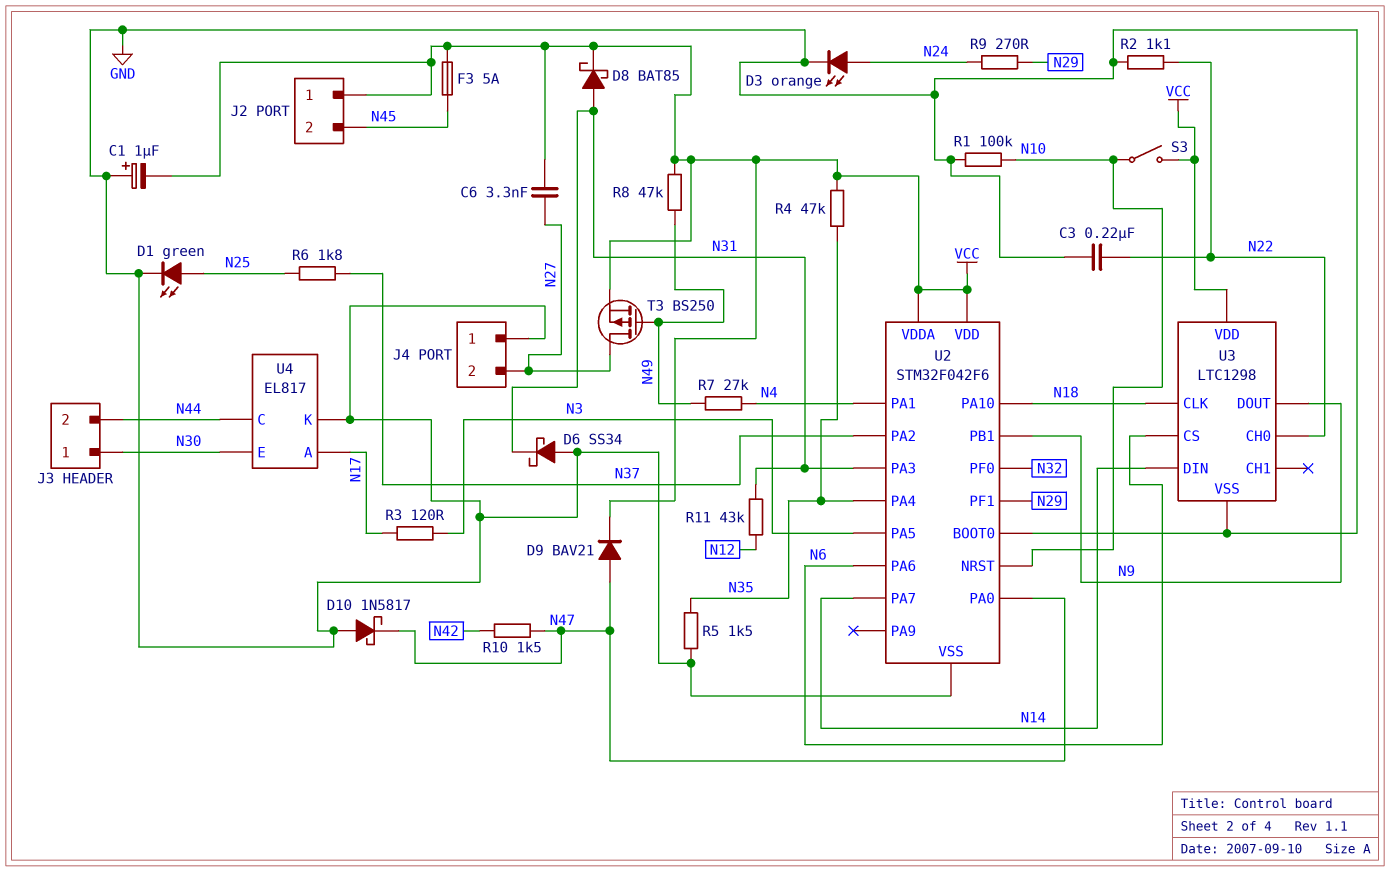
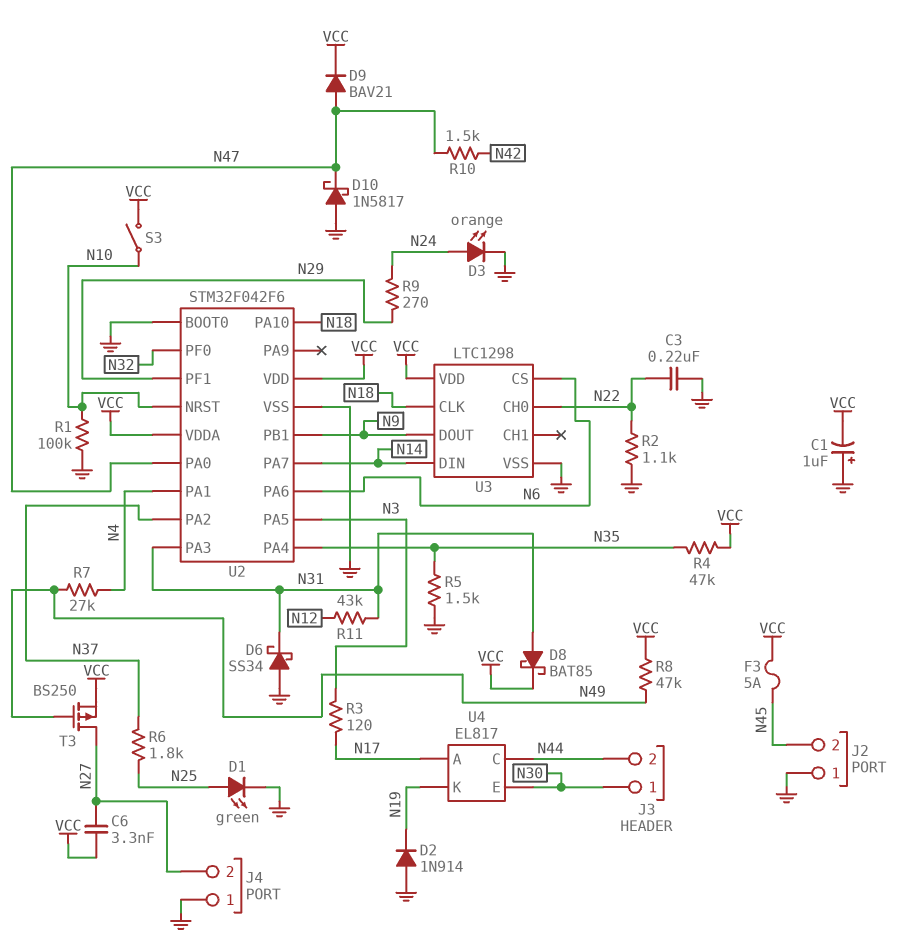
D2: none -> diode 1N914 (A GND, K N19)
J2 pin 1: VCC -> GND
U4 pin K: GND -> N19

